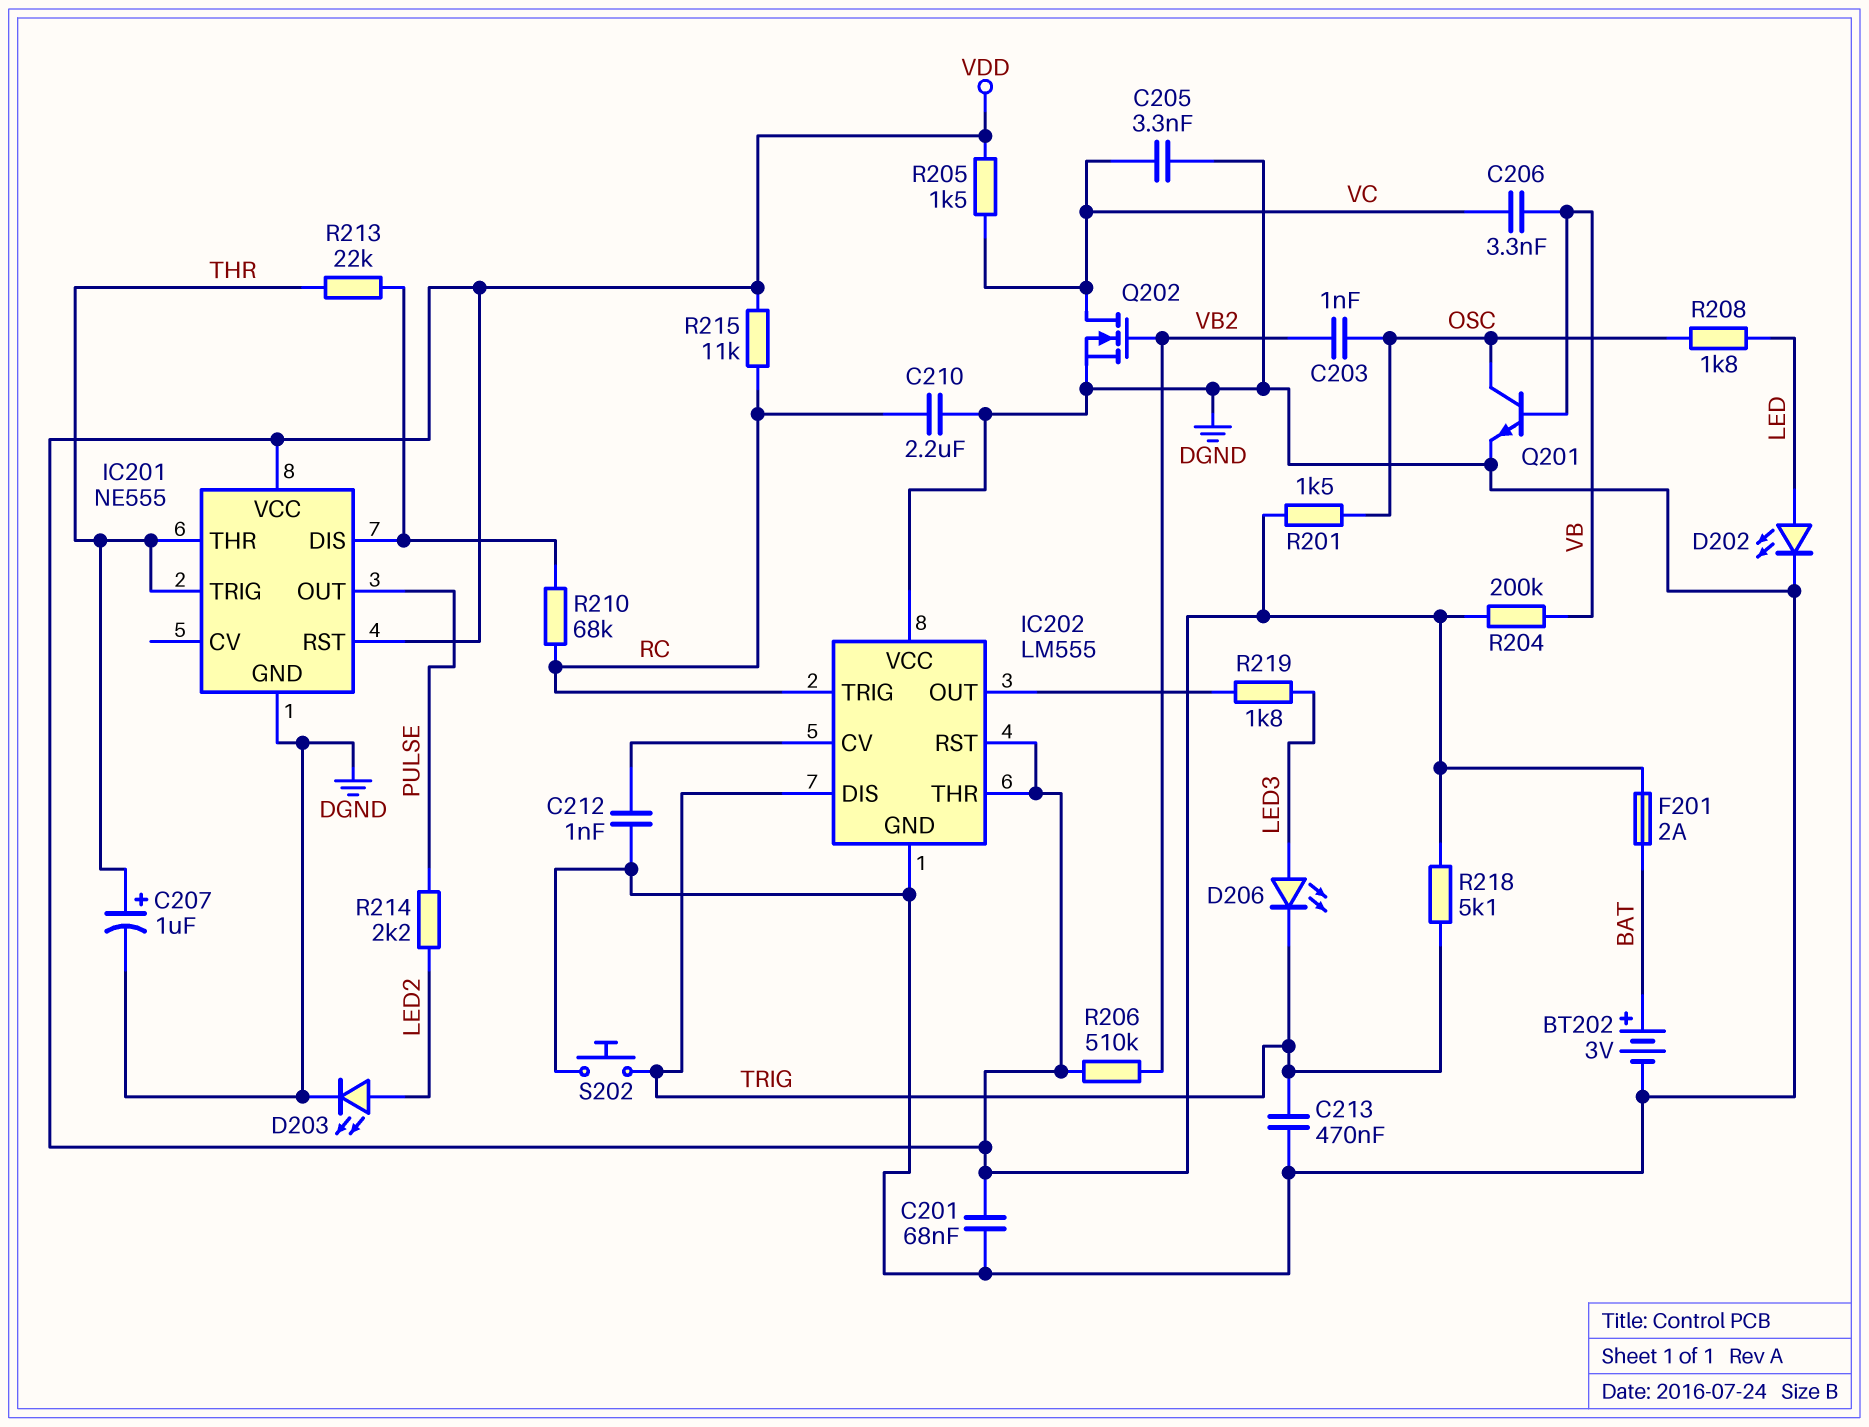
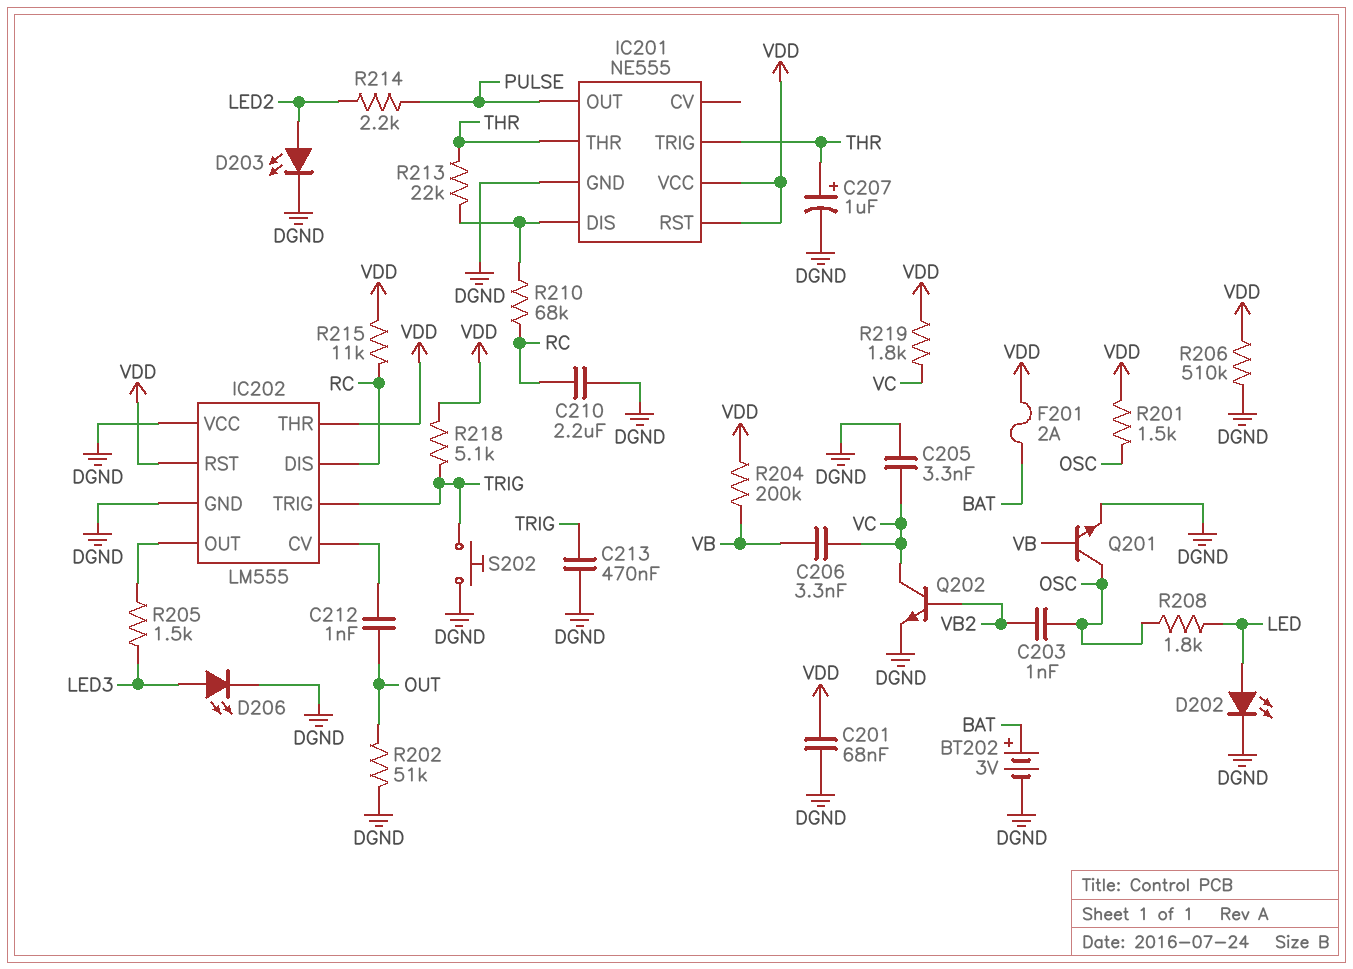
C212: 1nF (DGND, IC202/CV) -> 1nF (IC202/CV, OUT)
D206: LED (A LED3, K TRIG) -> LED (A LED3, K DGND)
IC202 pin DIS: TRIG -> RC
IC202 pin TRIG: RC -> TRIG
Q202: NMOS (G VB2, D VC, S DGND) -> NPN (B VB2, C VC, E DGND)
R202: none -> 51k (DGND, OUT)
R205: 1.5k (VC, VDD) -> 1.5k (IC202/OUT, LED3)
R206: 510k (VB2, VDD) -> 510k (DGND, VDD)
R219: 1.8k (IC202/OUT, LED3) -> 1.8k (VC, VDD)

